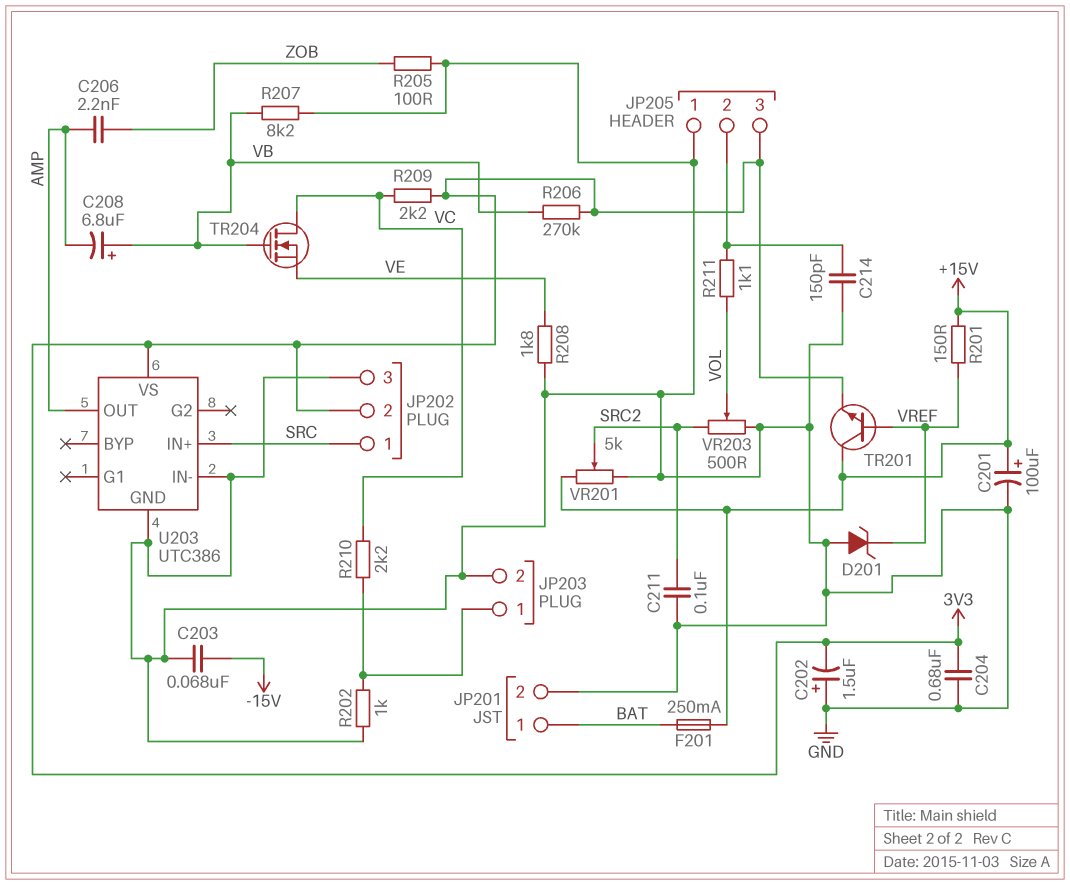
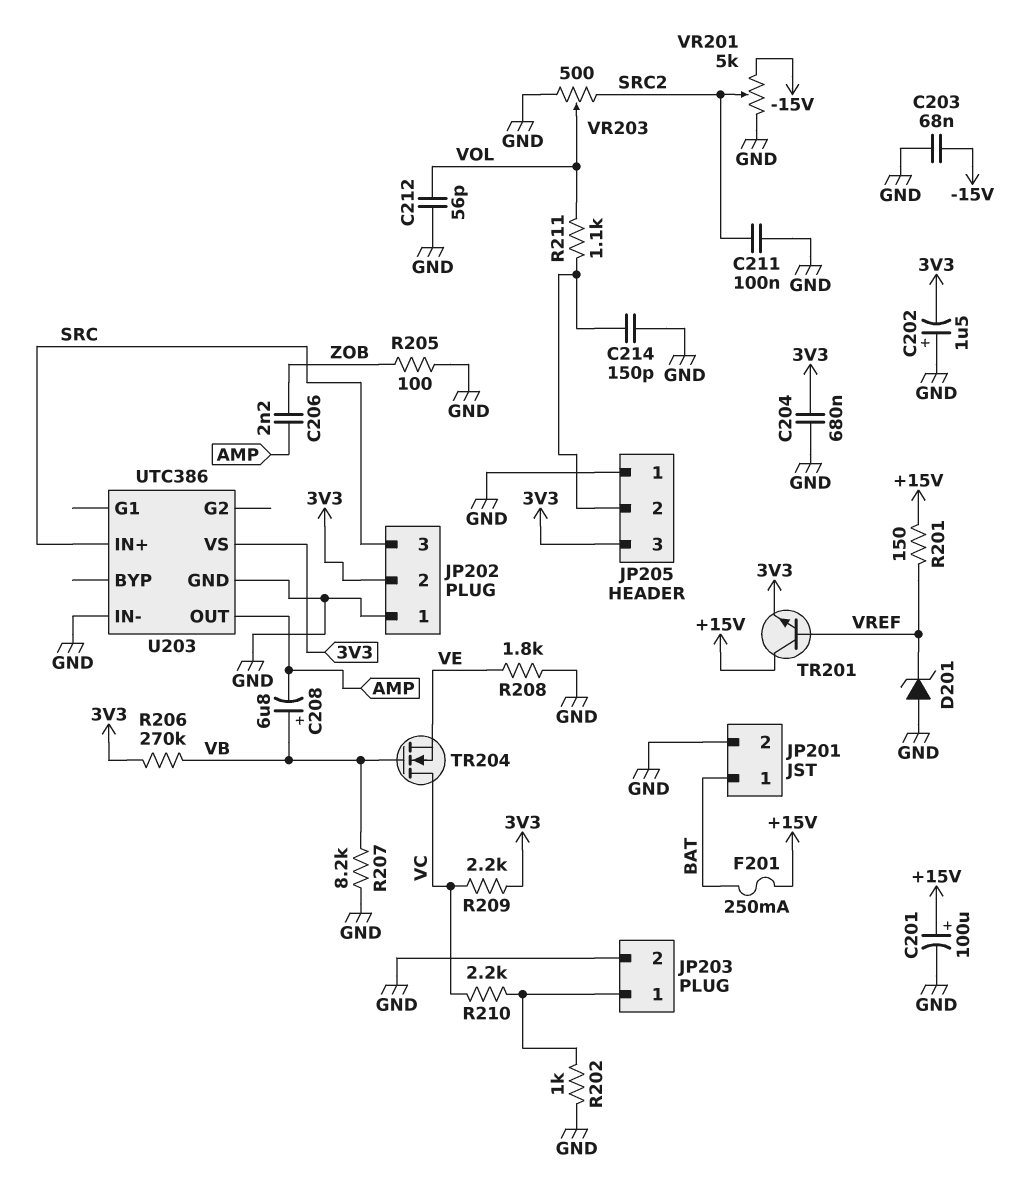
C212: none -> 56pF (GND, VOL)
JP202 pin 1: SRC -> GND
JP202 pin 3: GND -> SRC
VR201: 5k (+15V, GND, wiper SRC2) -> 5k (-15V, GND, wiper SRC2)

